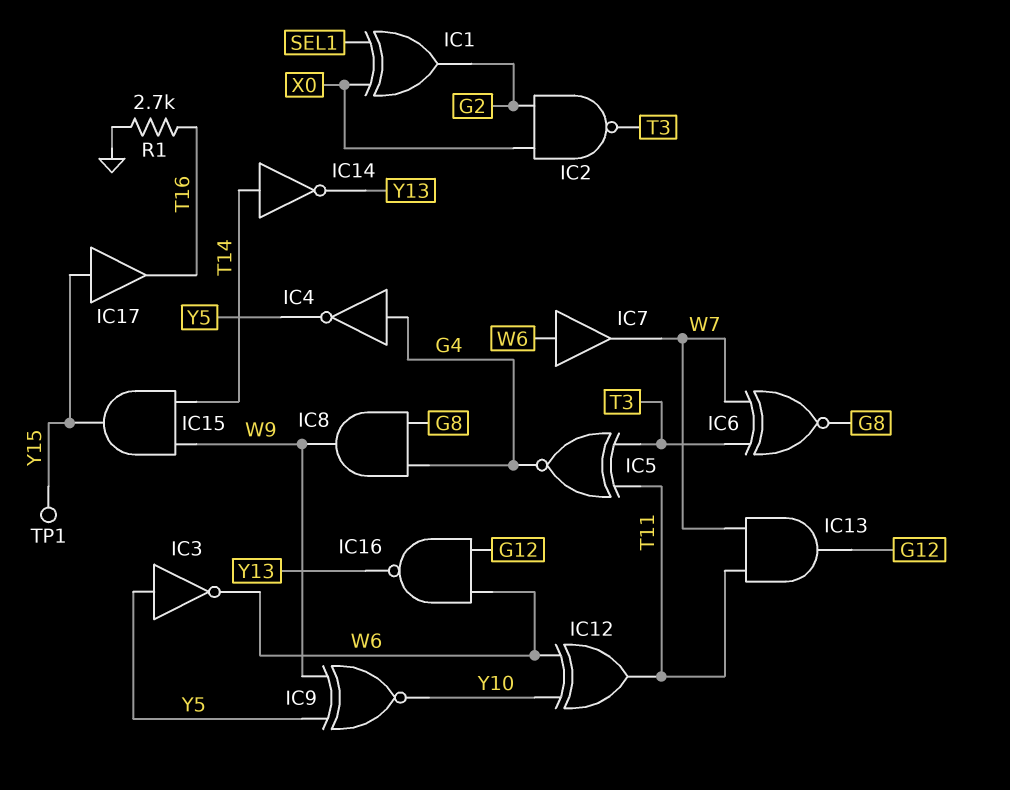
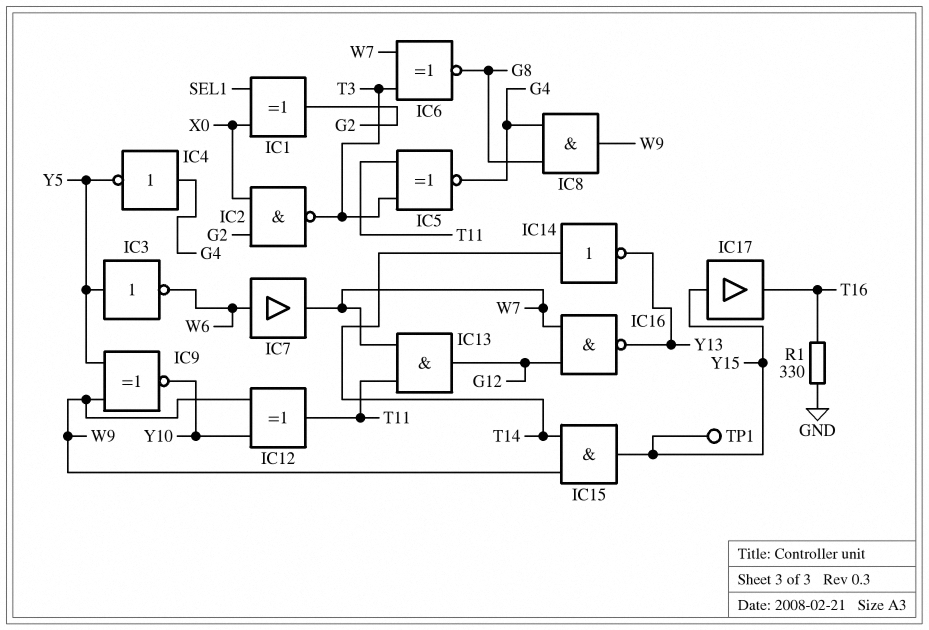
IC12: XOR (in W6, in Y10, out T11) -> XOR (in W9, in Y10, out T11)
IC16: NAND (in G12, in W6, out Y13) -> NAND (in G12, in W7, out Y13)
R1: 2.7k (GND, T16) -> 330 (GND, T16)

